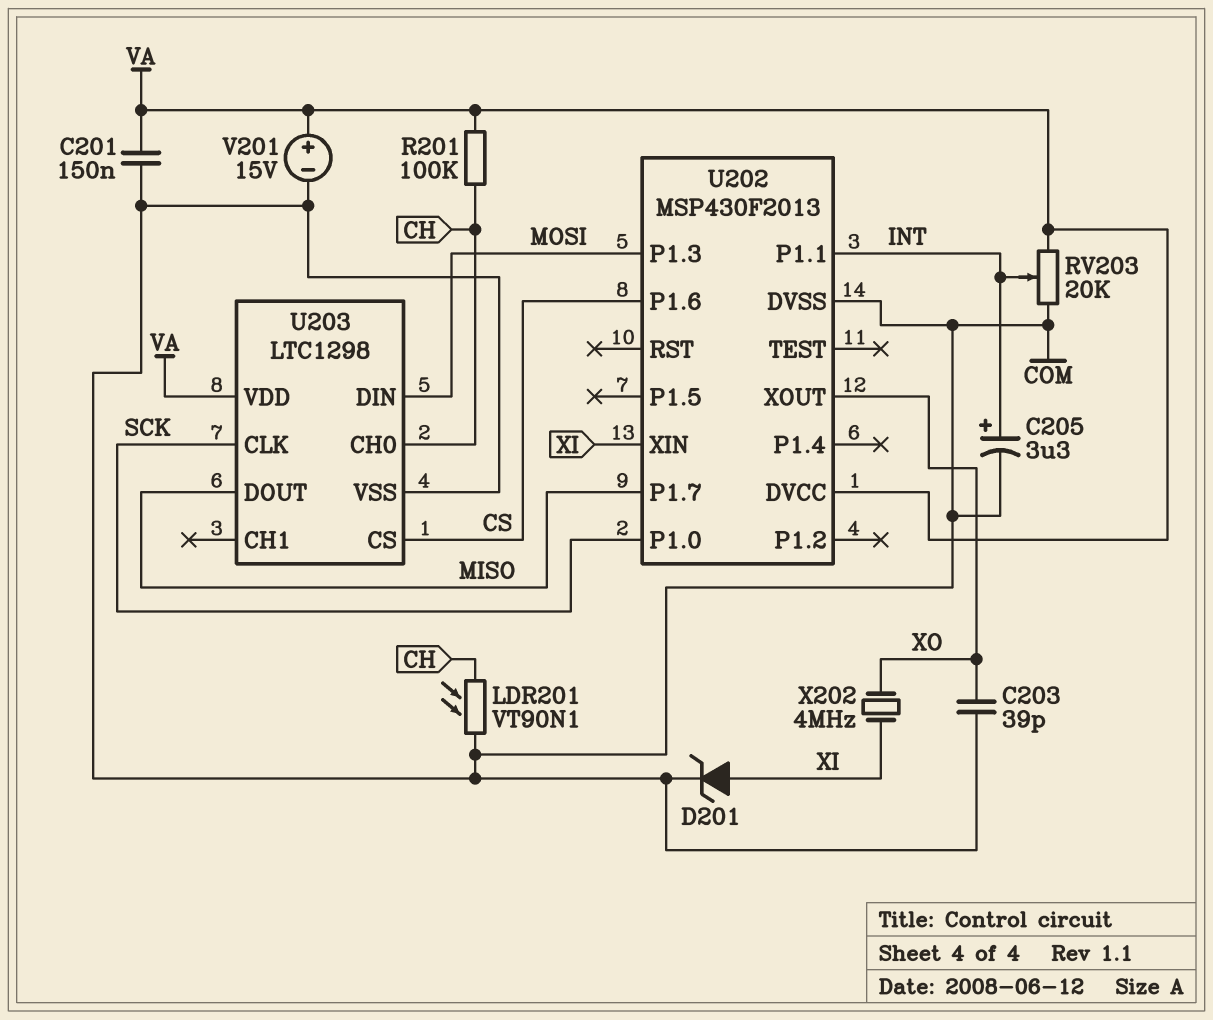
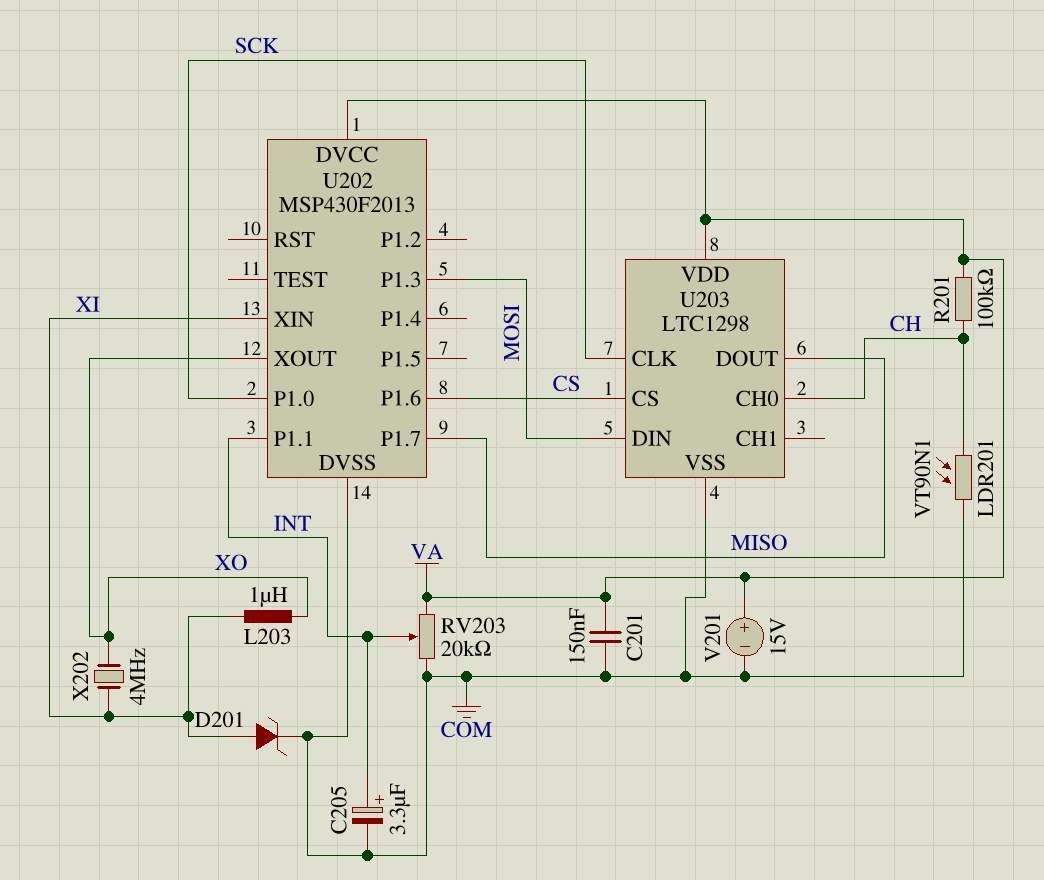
C203: 39pF (COM, XO) -> none
L203: none -> 1uH (XI, XO)

